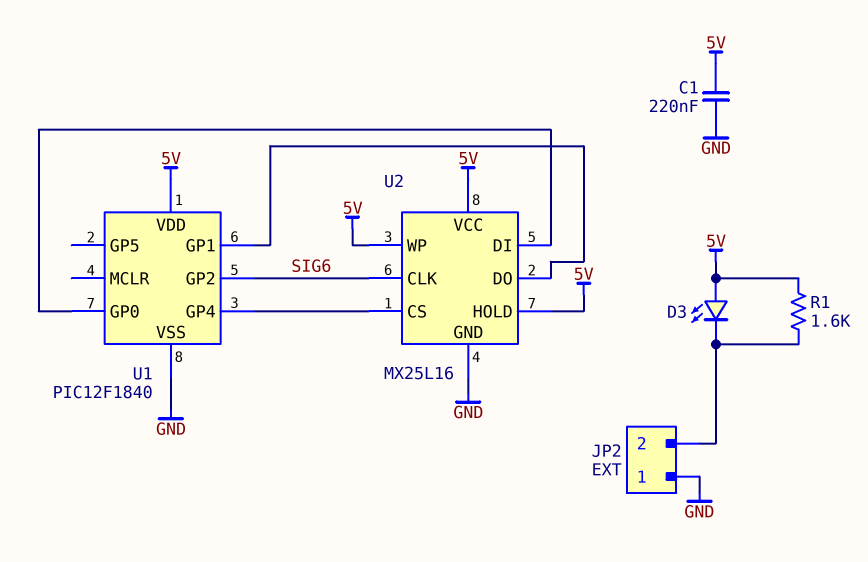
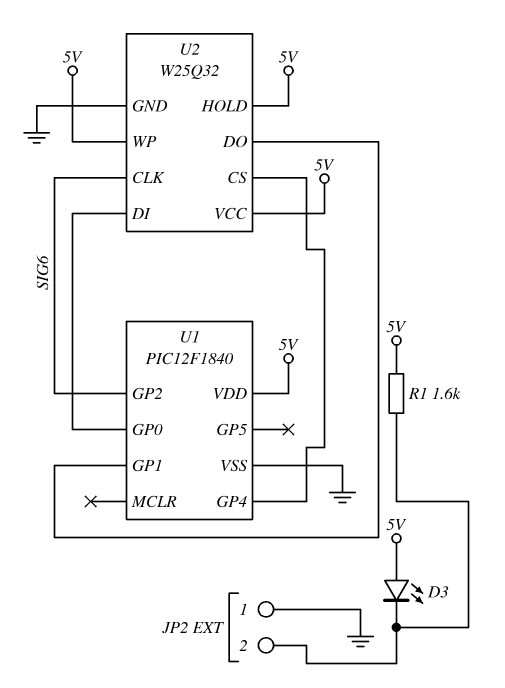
C1: 220nF (5V, GND) -> none
U2: MX25L16 -> W25Q32

